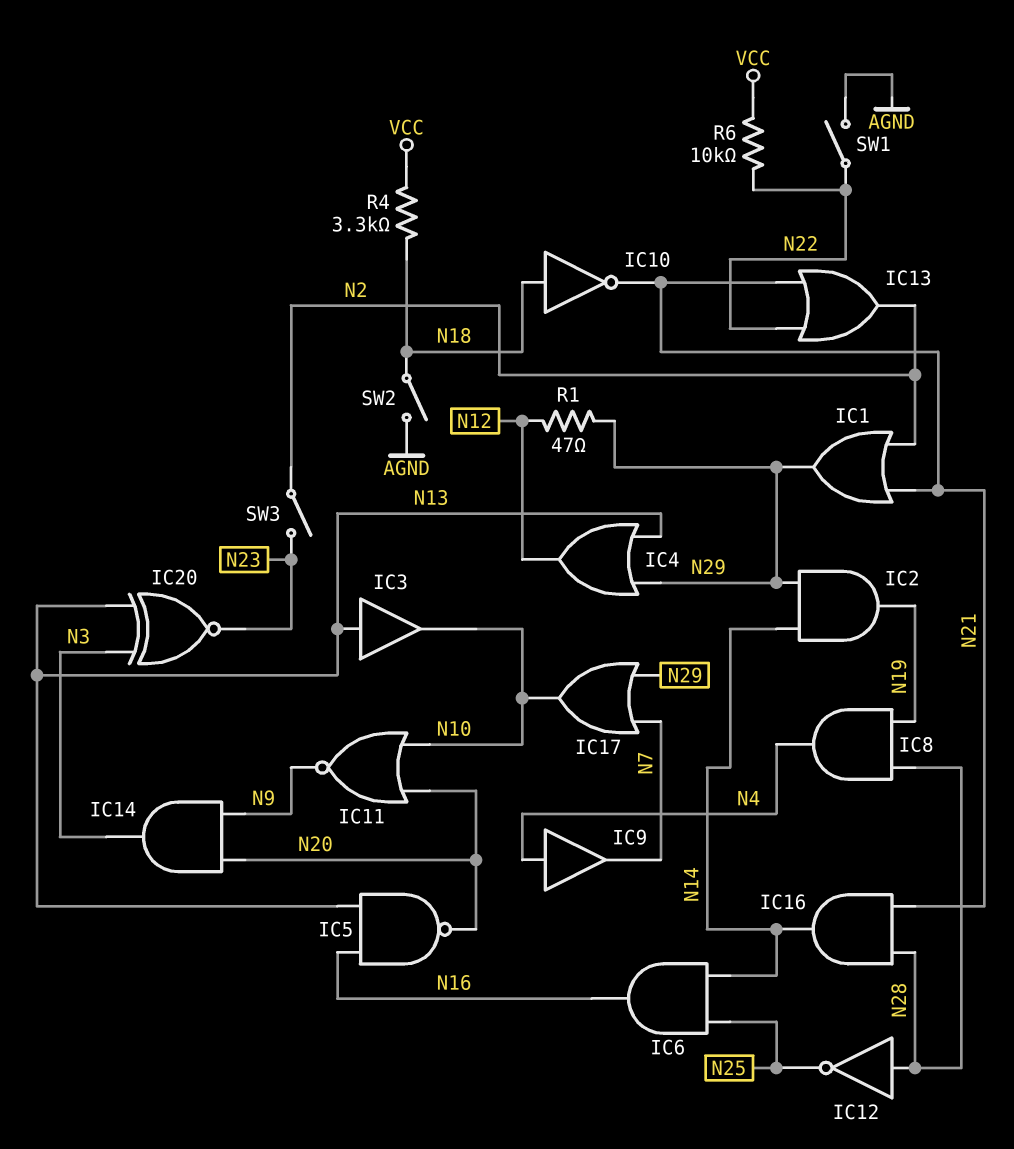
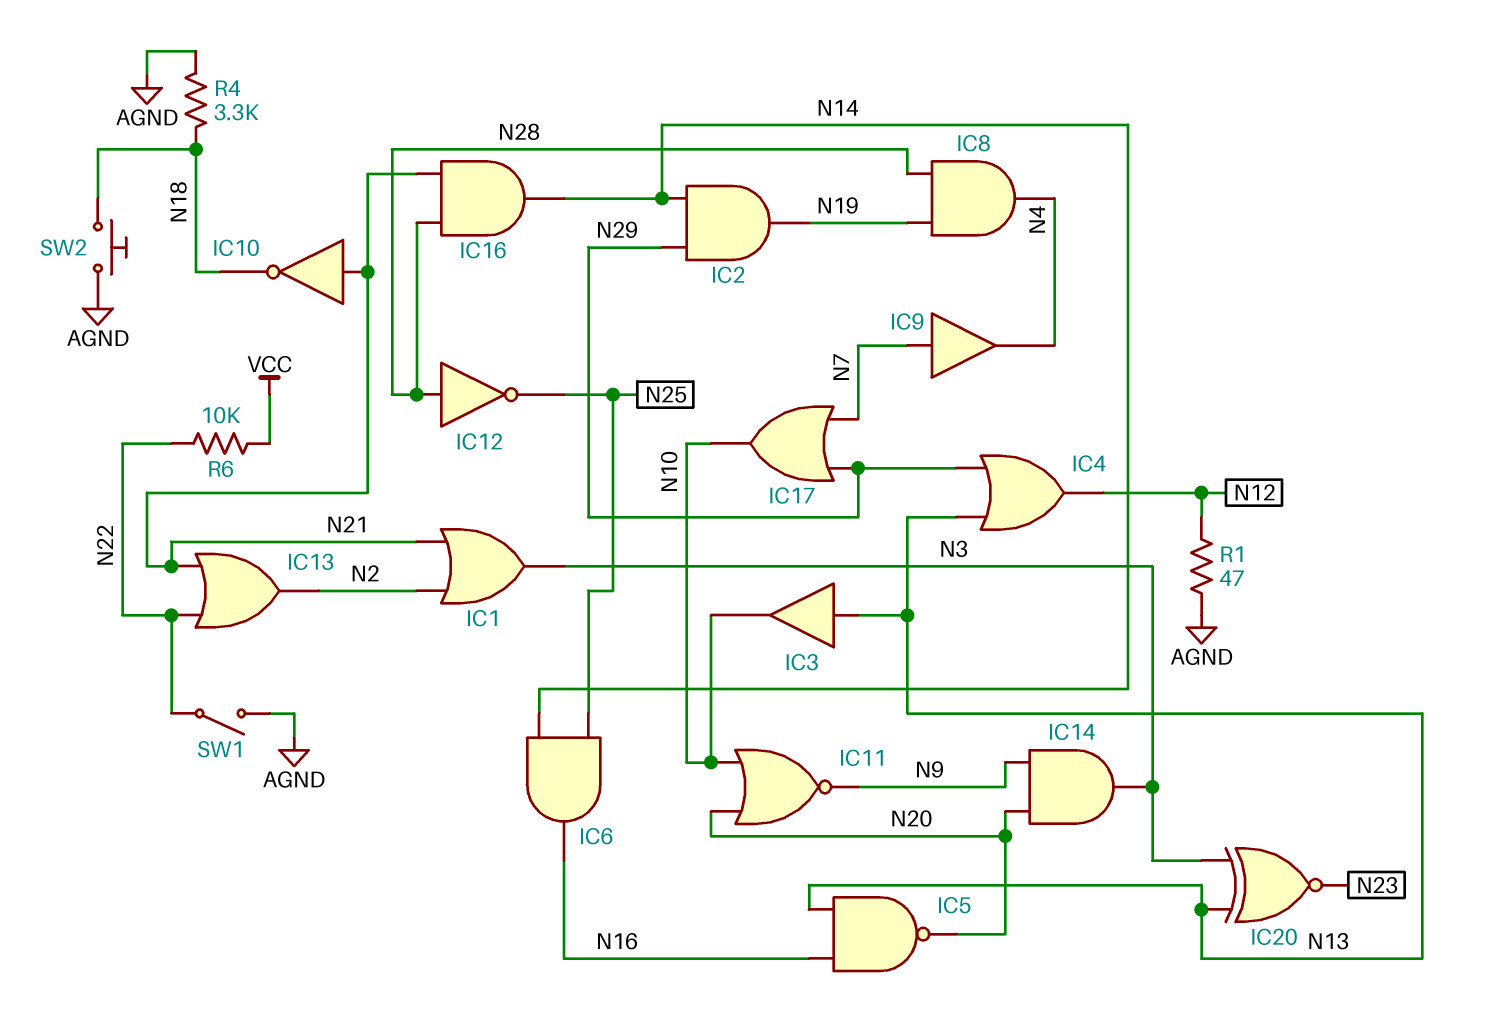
IC1: OR (in N2, in N21, out N29) -> OR (in N2, in N21, out N3)
IC9: buffer (in N4, out N7) -> buffer (in N7, out N4)
IC10: NOT (in N18, out N21) -> NOT (in N21, out N18)
R1: 47 (N12, N29) -> 47 (AGND, N12)
R4: 3.3k (N18, VCC) -> 3.3k (AGND, N18)
SW2: switch (AGND, N18) -> button (AGND, N18)
SW3: switch (N2, N23) -> none

